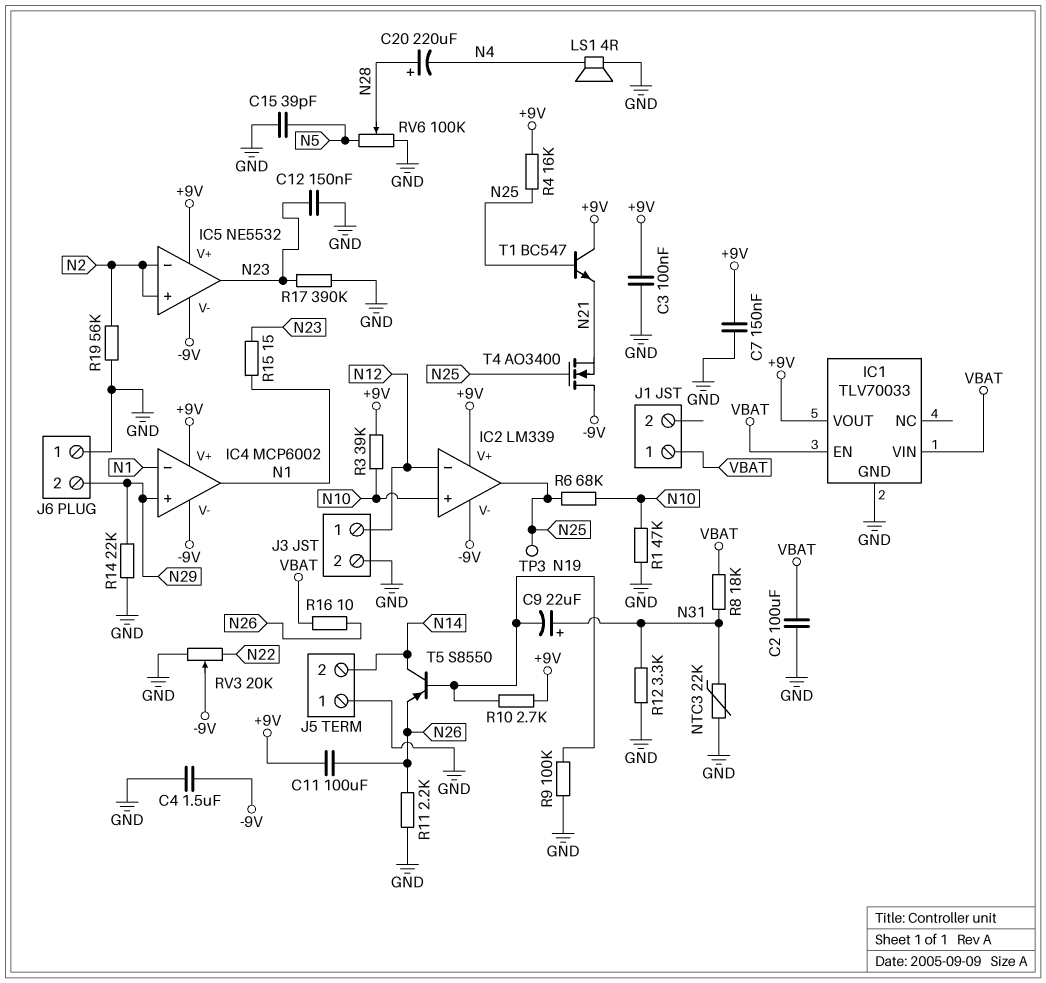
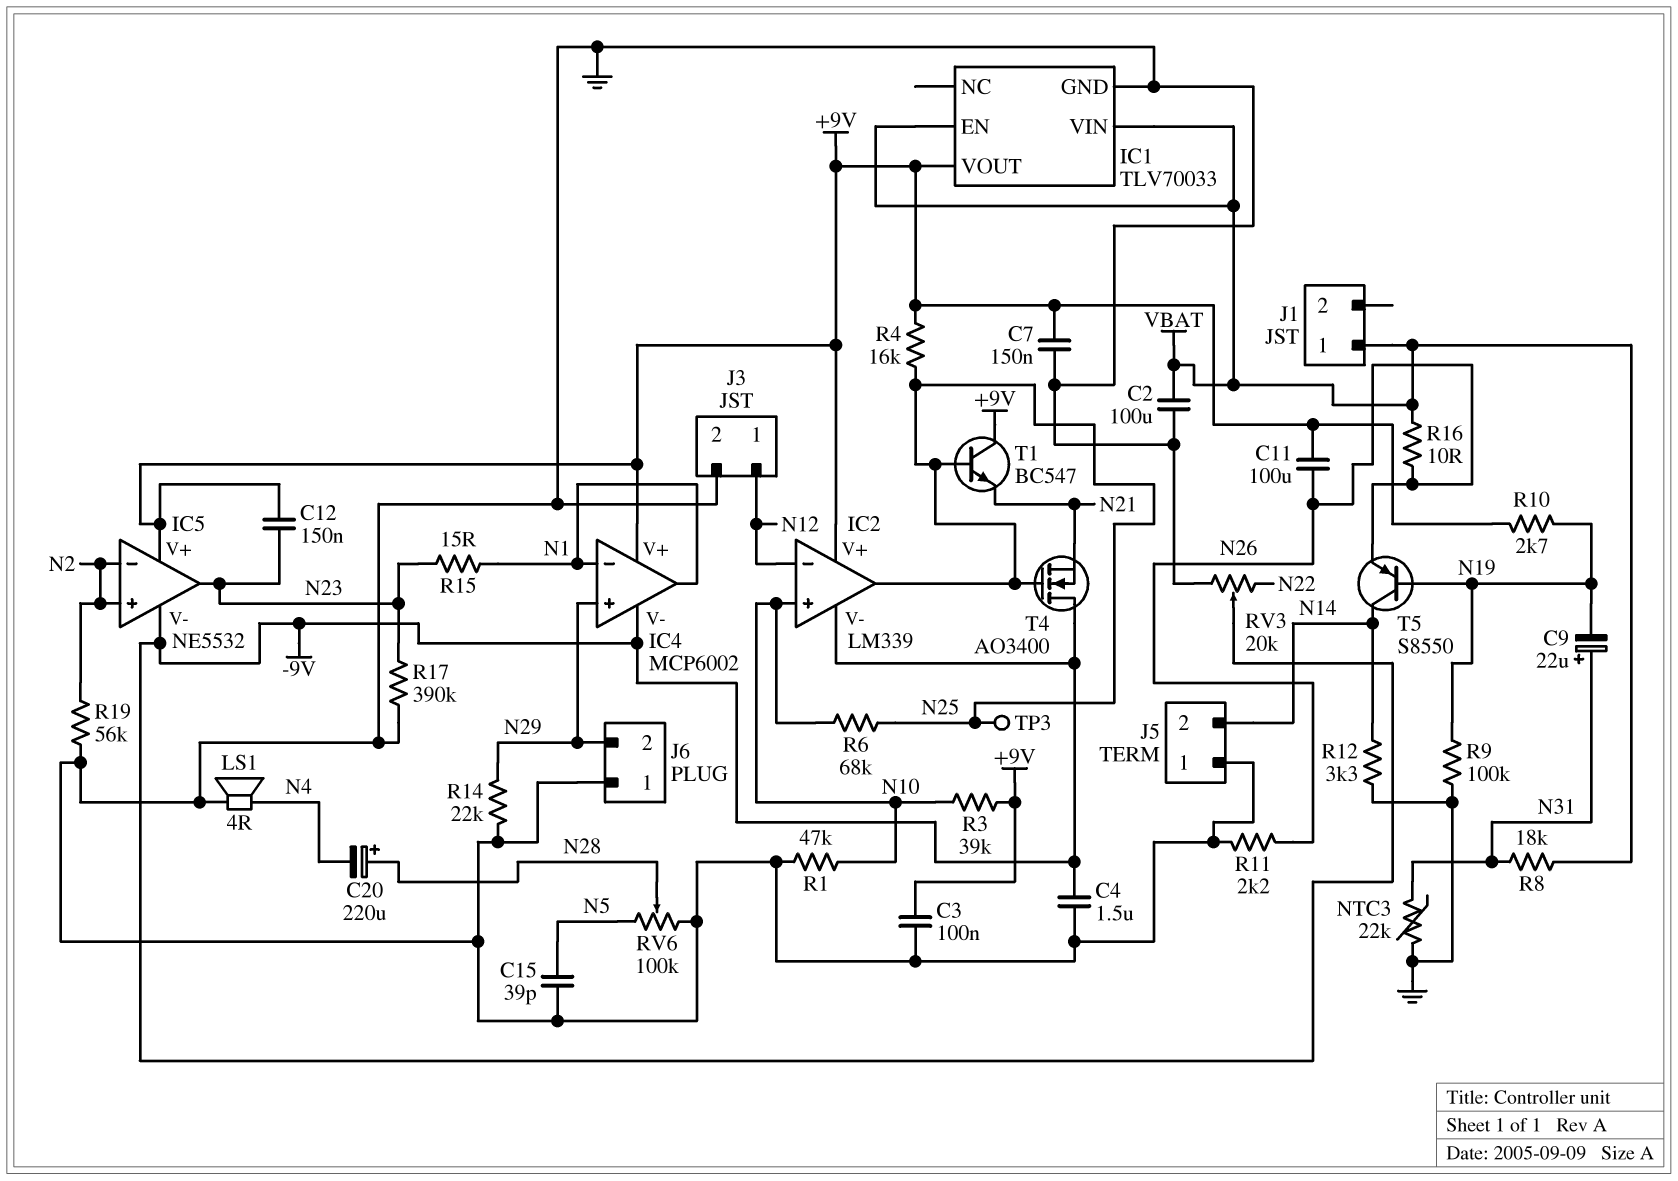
C12: 150nF (GND, N23) -> 150nF (+9V, N23)
R12: 3.3k (GND, N31) -> 3.3k (GND, N14)

